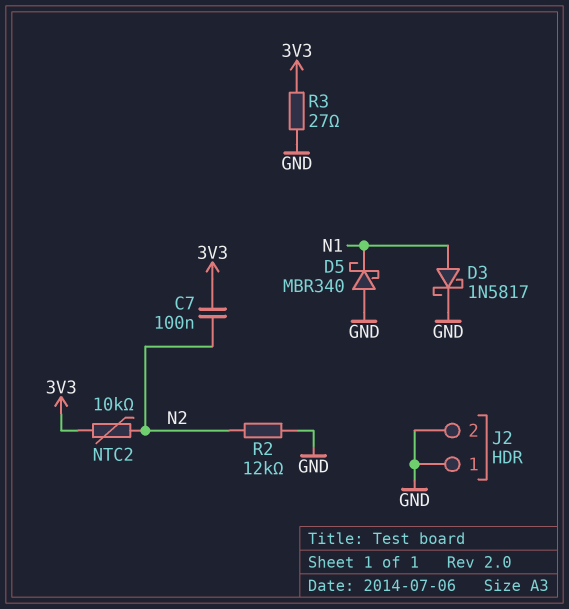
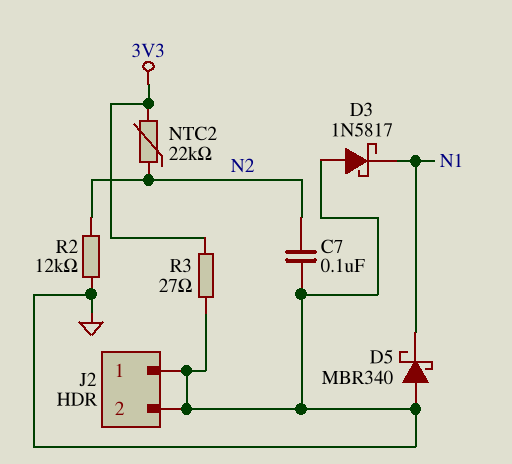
C7: 100nF (3V3, N2) -> 100nF (GND, N2)
D3: schottky 1N5817 (A N1, K GND) -> schottky 1N5817 (A GND, K N1)
NTC2: 10k (3V3, N2) -> 22k (3V3, N2)

